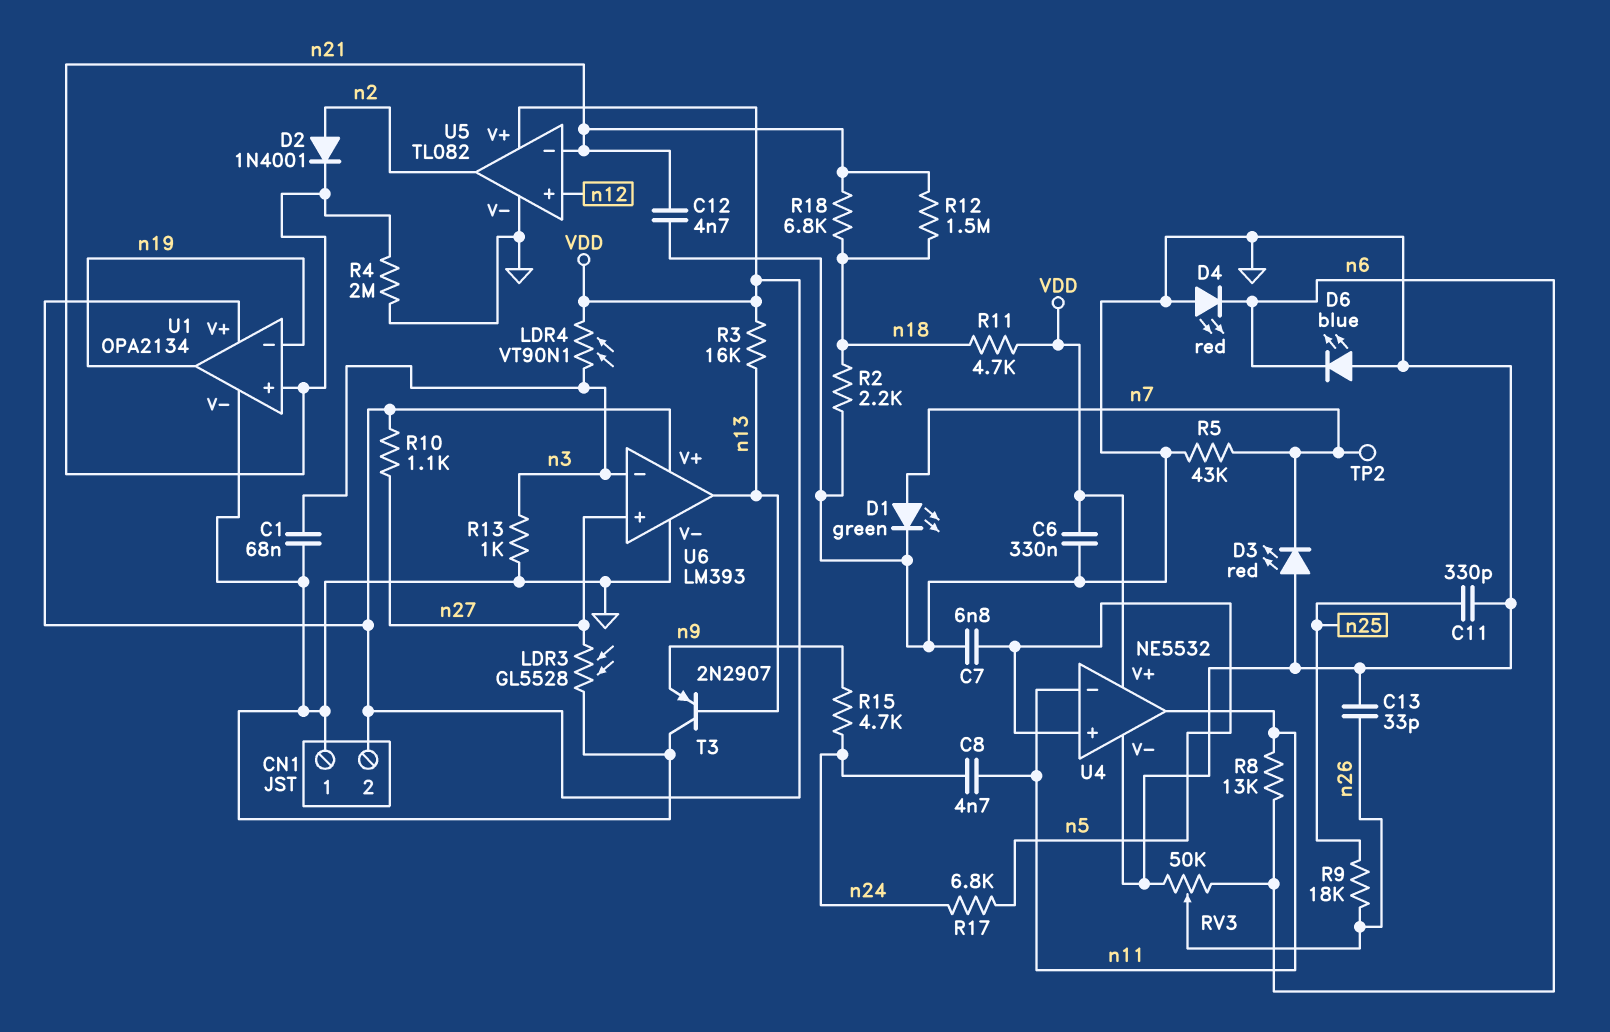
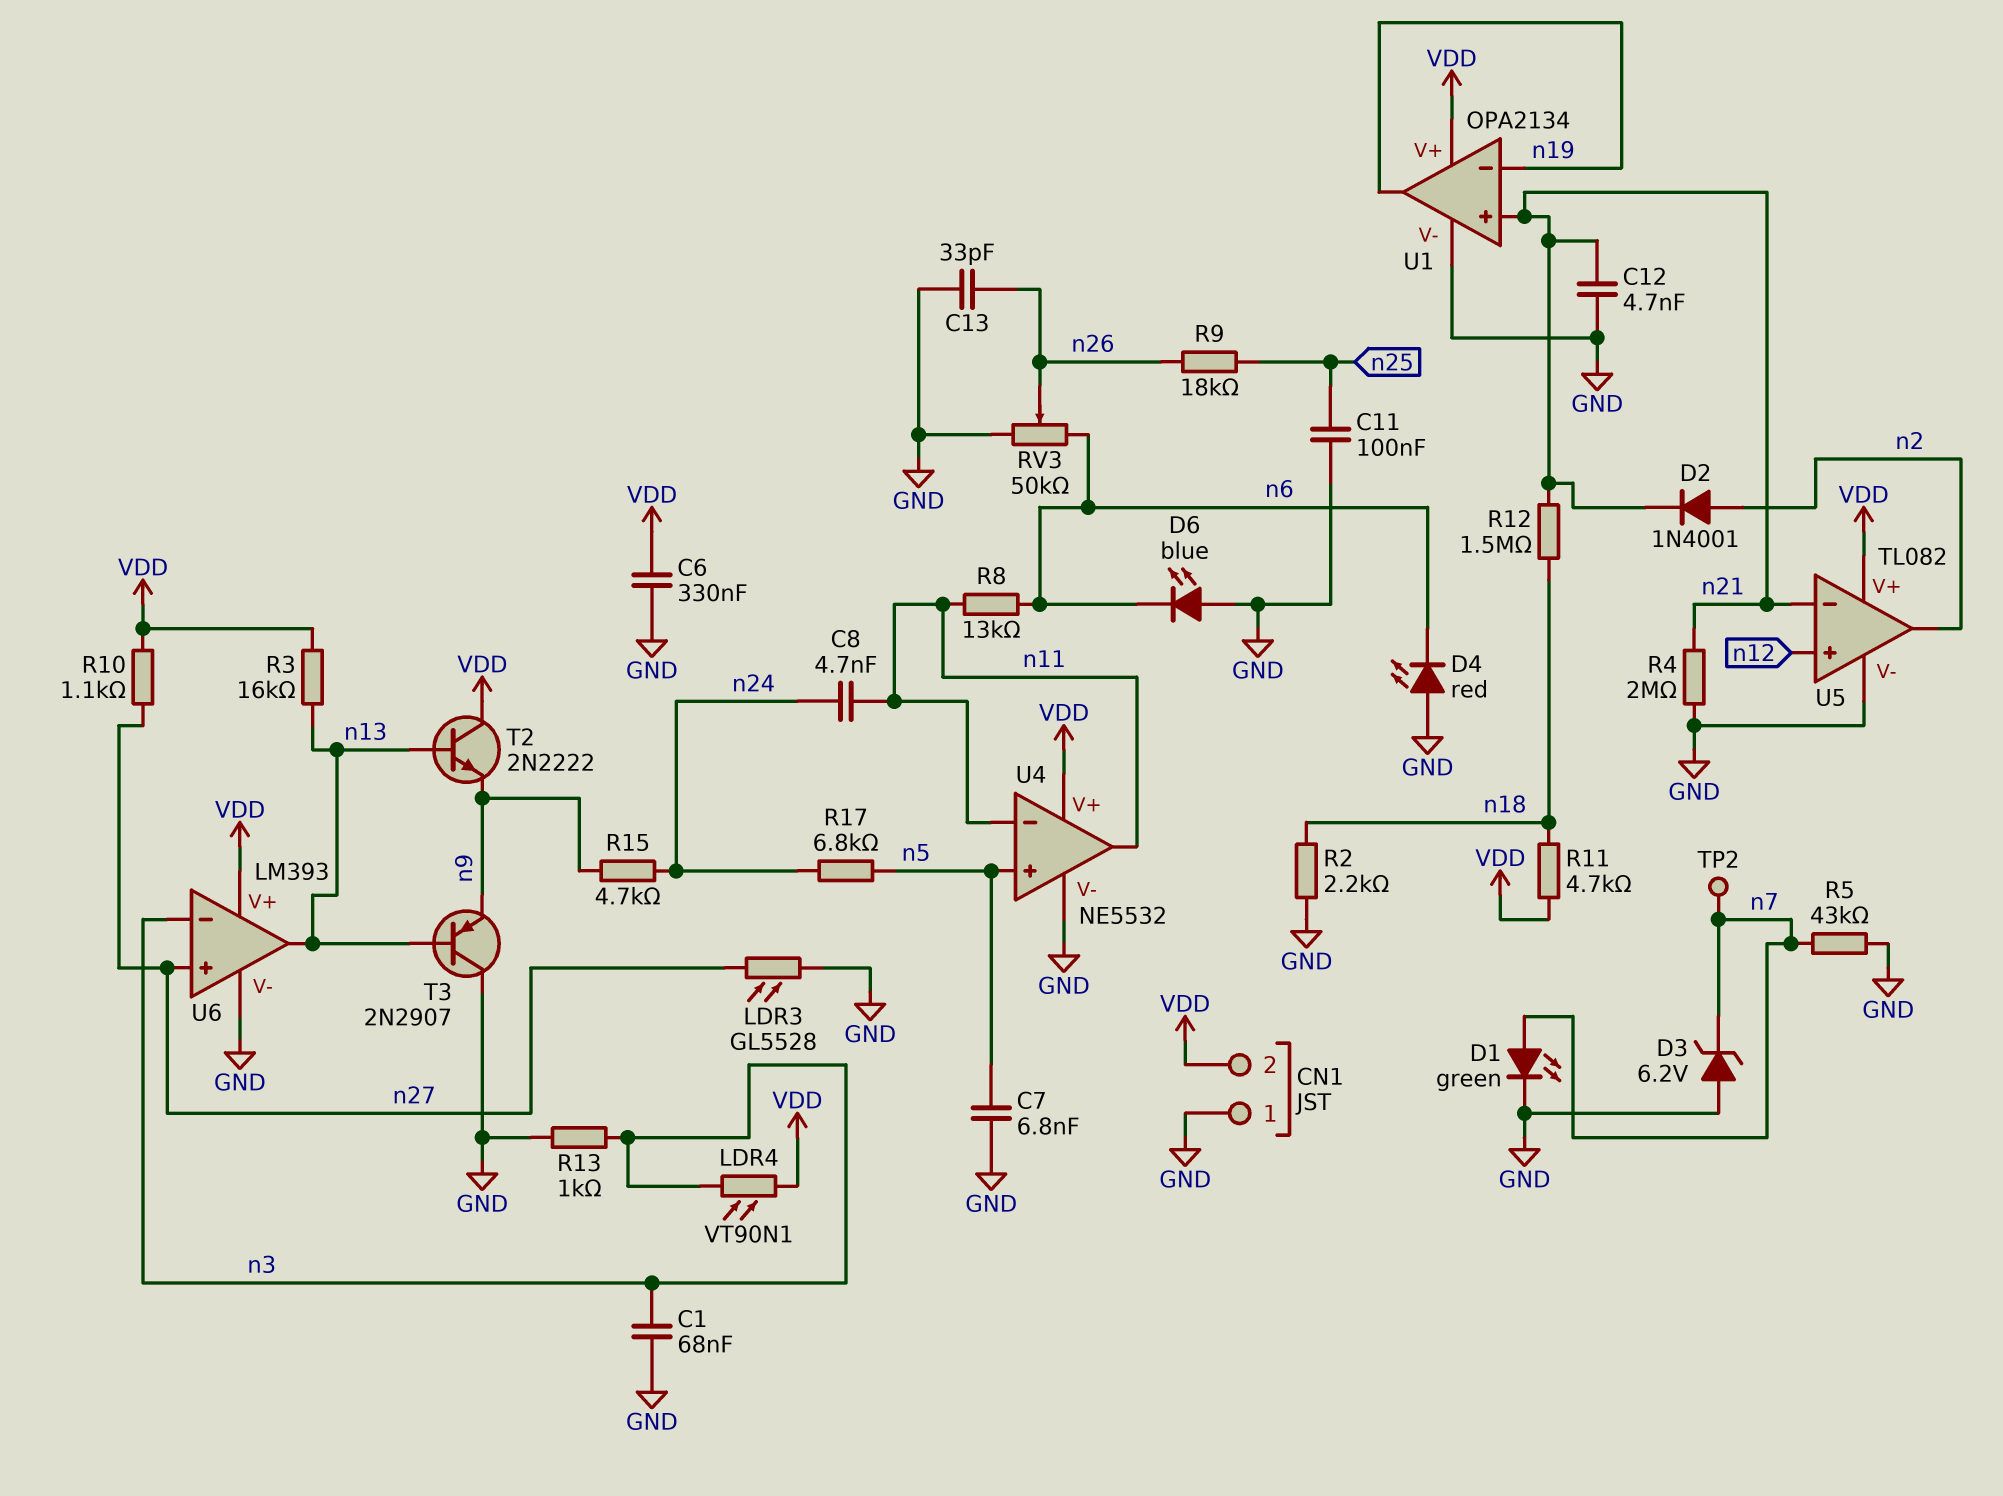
C11: 330pF (GND, n25) -> 100nF (GND, n25)
D3: LED red (A GND, K n7) -> zener 6.2V (A GND, K n7)
R18: 6.8k (n18, n21) -> none
T2: none -> NPN 2N2222 (B n13, C VDD, E n9)

